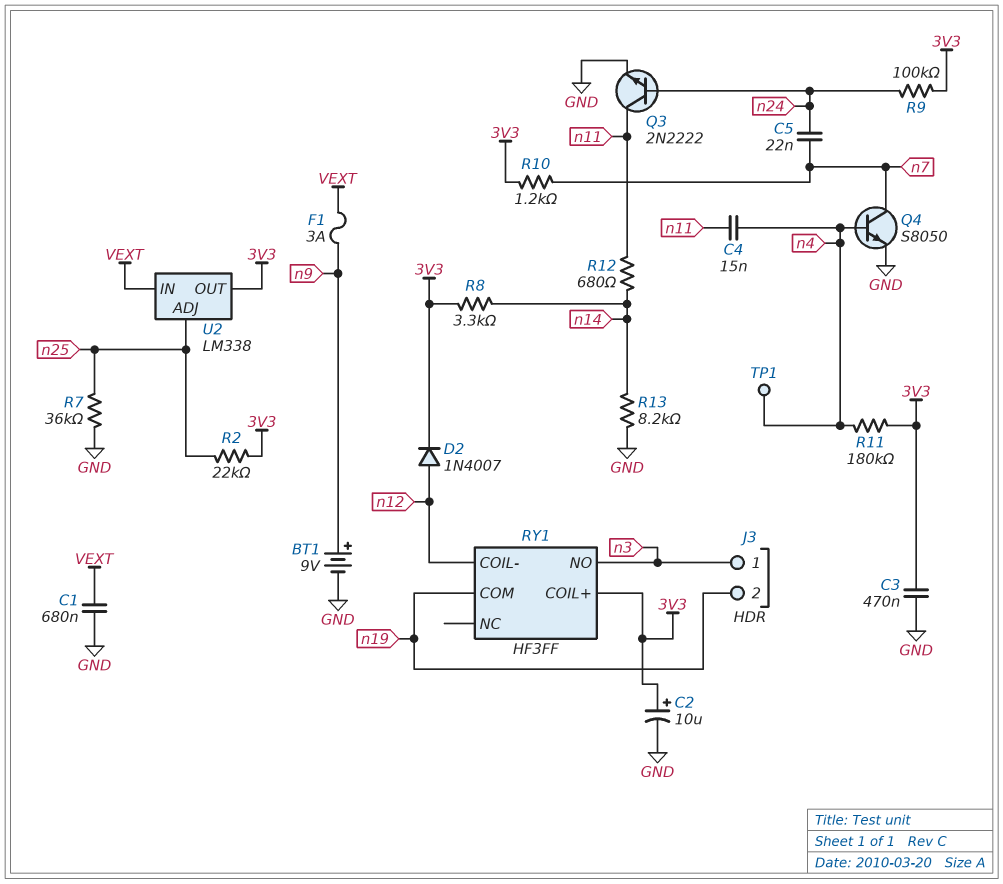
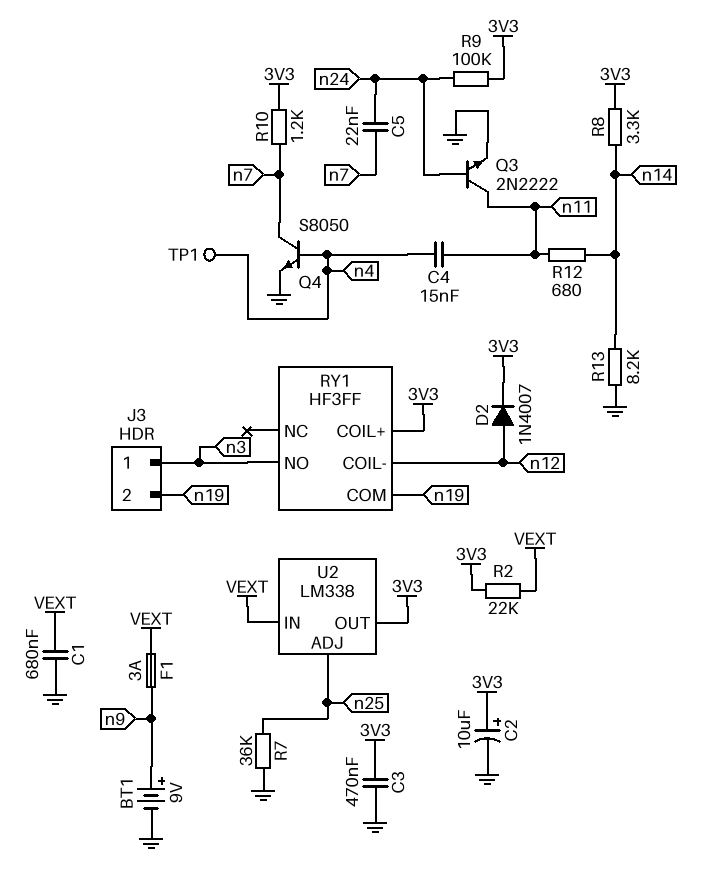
R2: 22k (3V3, n25) -> 22k (3V3, VEXT)
R11: 180k (3V3, n4) -> none

